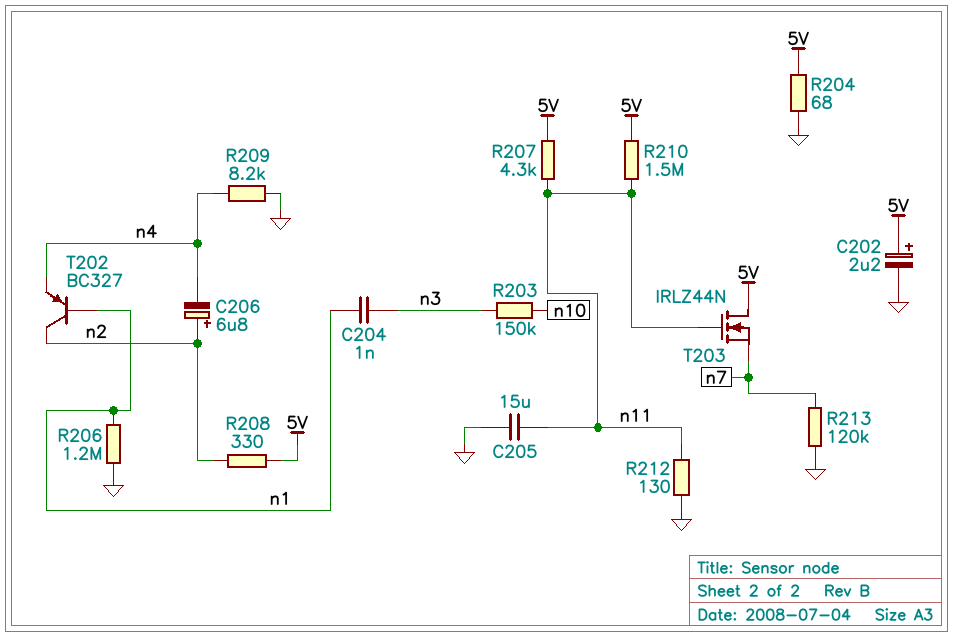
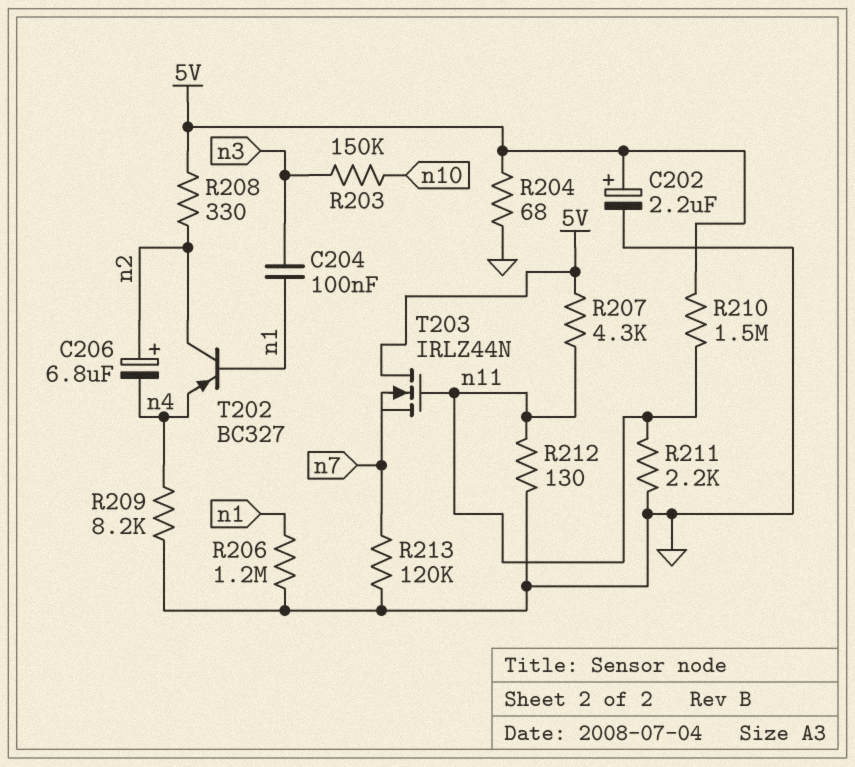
C204: 1nF (n1, n3) -> 100nF (n1, n3)
C205: 15uF (GND, n11) -> none
R211: none -> 2.2k (GND, n11)

